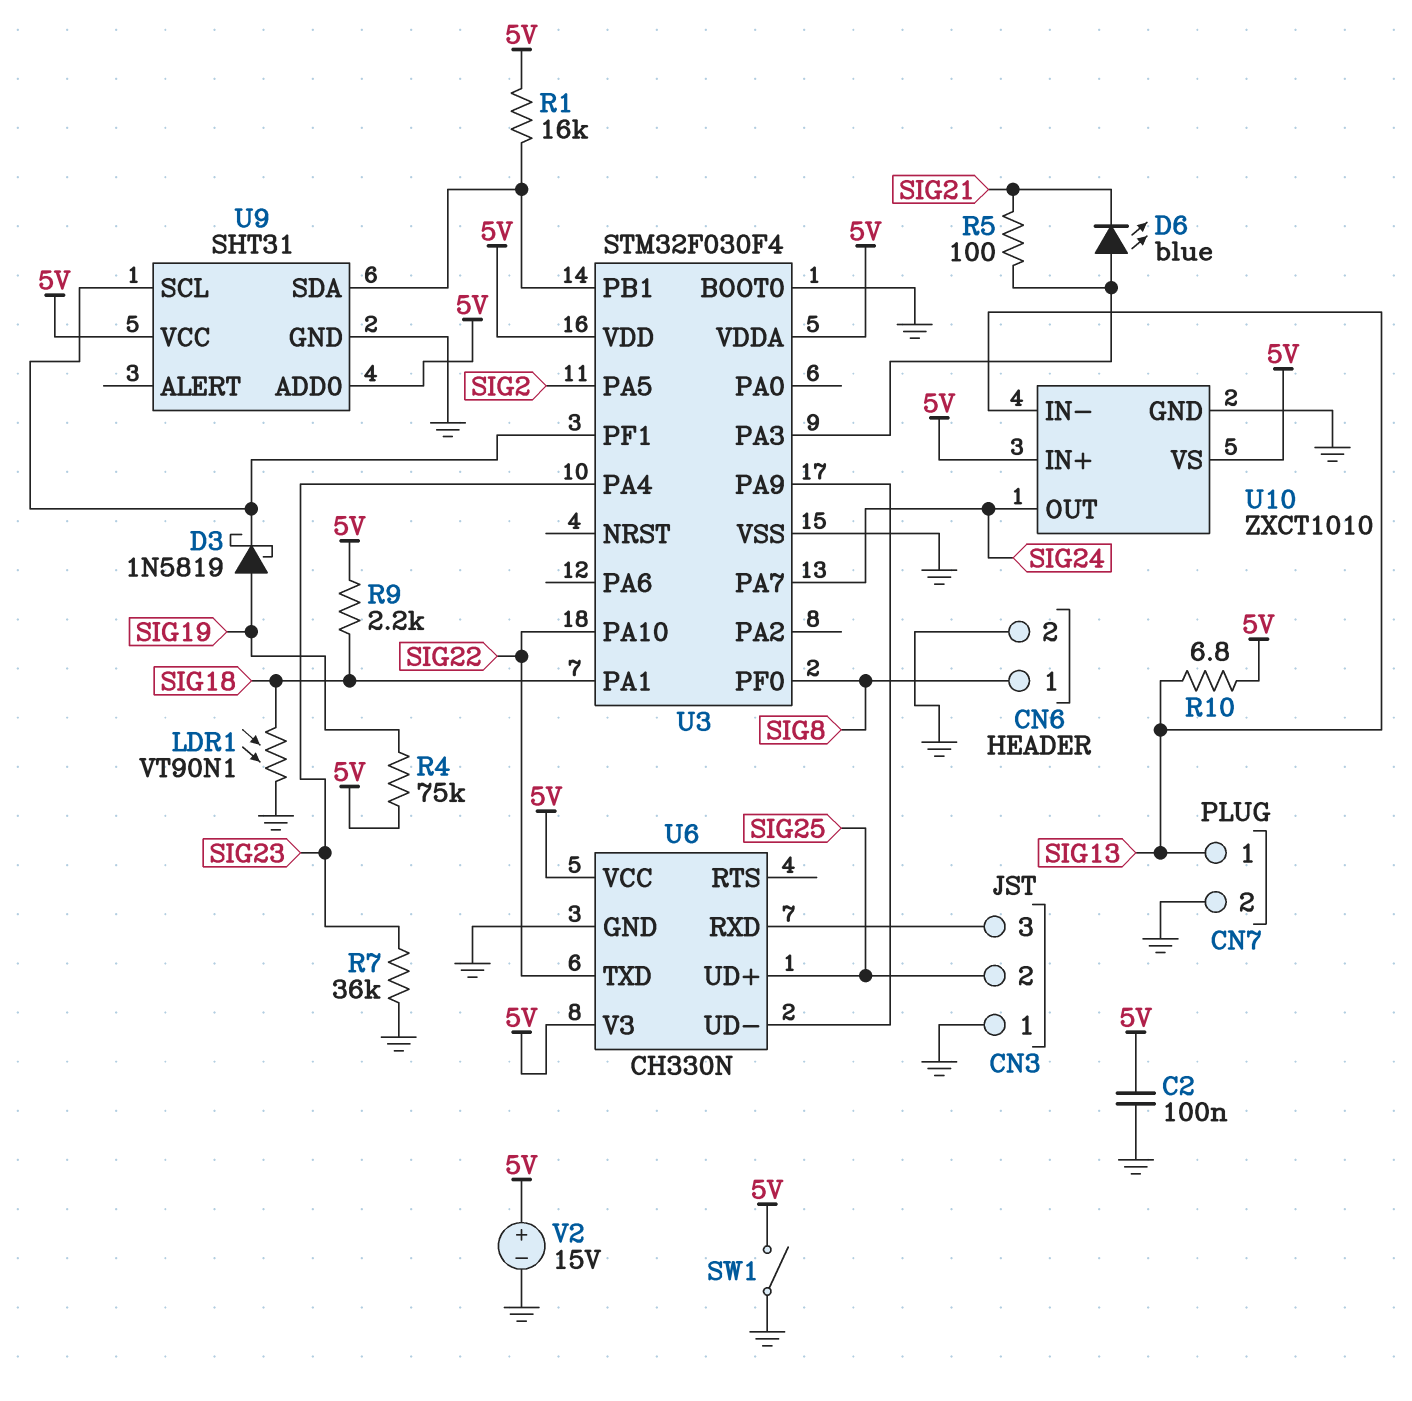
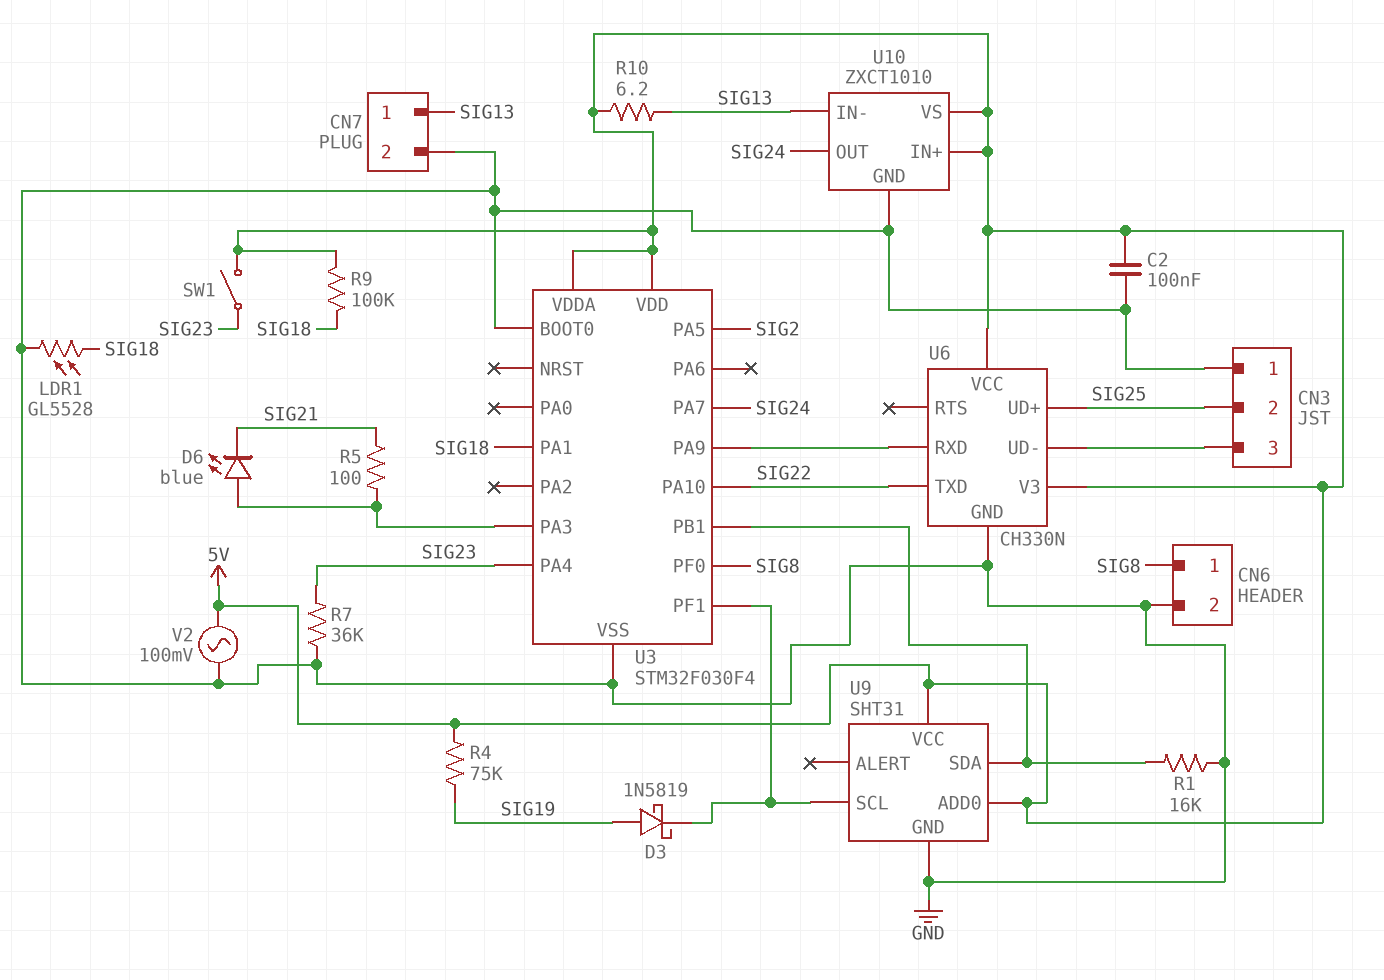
LDR1: VT90N1 (GND, SIG18) -> GL5528 (GND, SIG18)
R1: 16k (5V, U3/PB1) -> 16k (GND, U3/PB1)
R9: 2.2k (5V, SIG18) -> 100k (5V, SIG18)
R10: 6.8 (5V, SIG13) -> 6.2 (5V, SIG13)
SW1: switch (5V, GND) -> switch (5V, SIG23)
U6 pin RXD: CN3/3 -> U3/PA9
U6 pin UD-: U3/PA9 -> CN3/3
V2: 15V (plus 5V, minus GND) -> AC 100mV (5V, GND)

